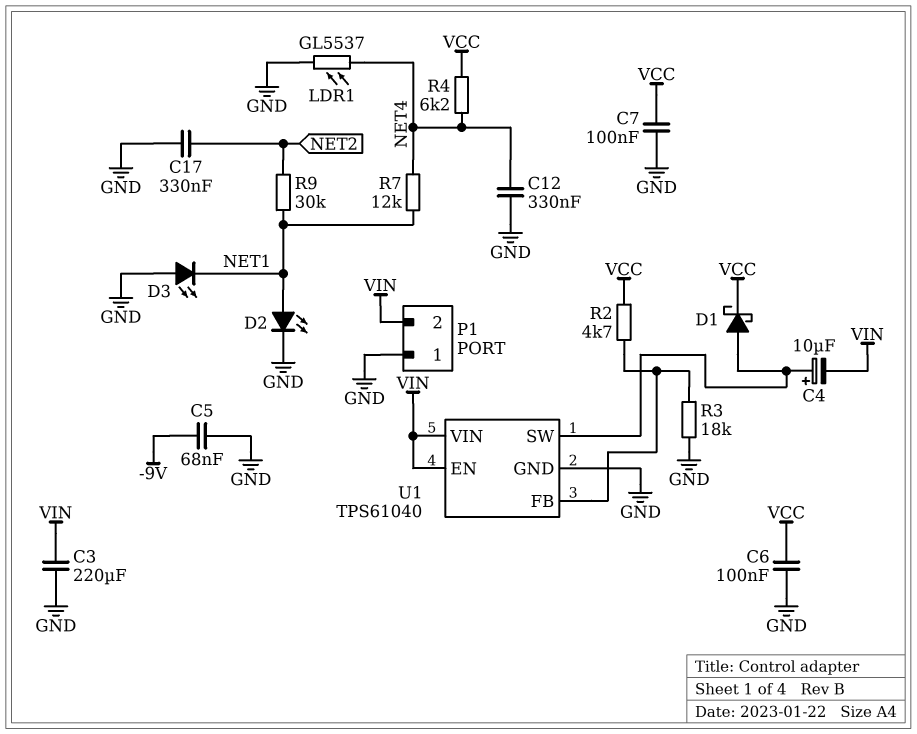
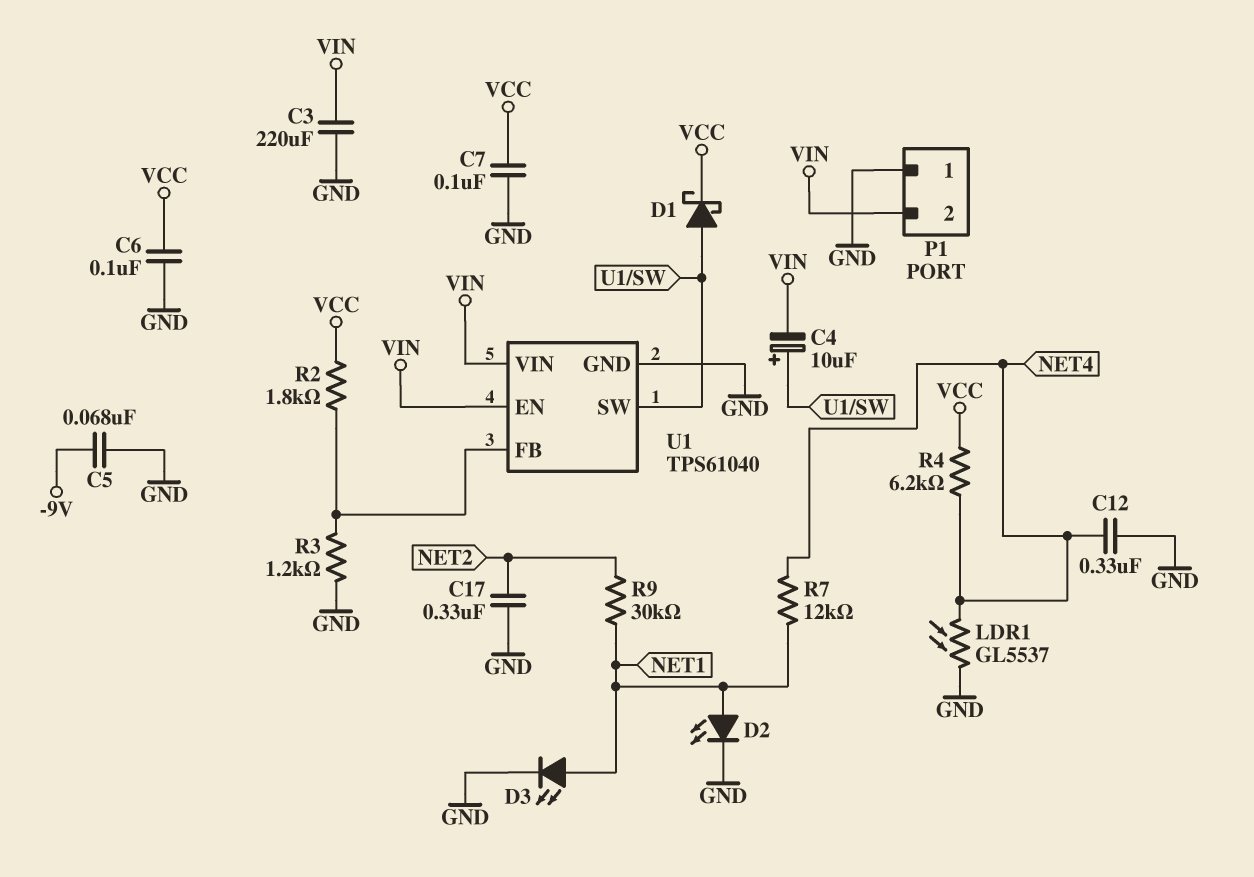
D3: LED (A GND, K NET1) -> LED (A NET1, K GND)
R2: 4.7k (U1/FB, VCC) -> 1.8k (U1/FB, VCC)
R3: 18k (GND, U1/FB) -> 1.2k (GND, U1/FB)

